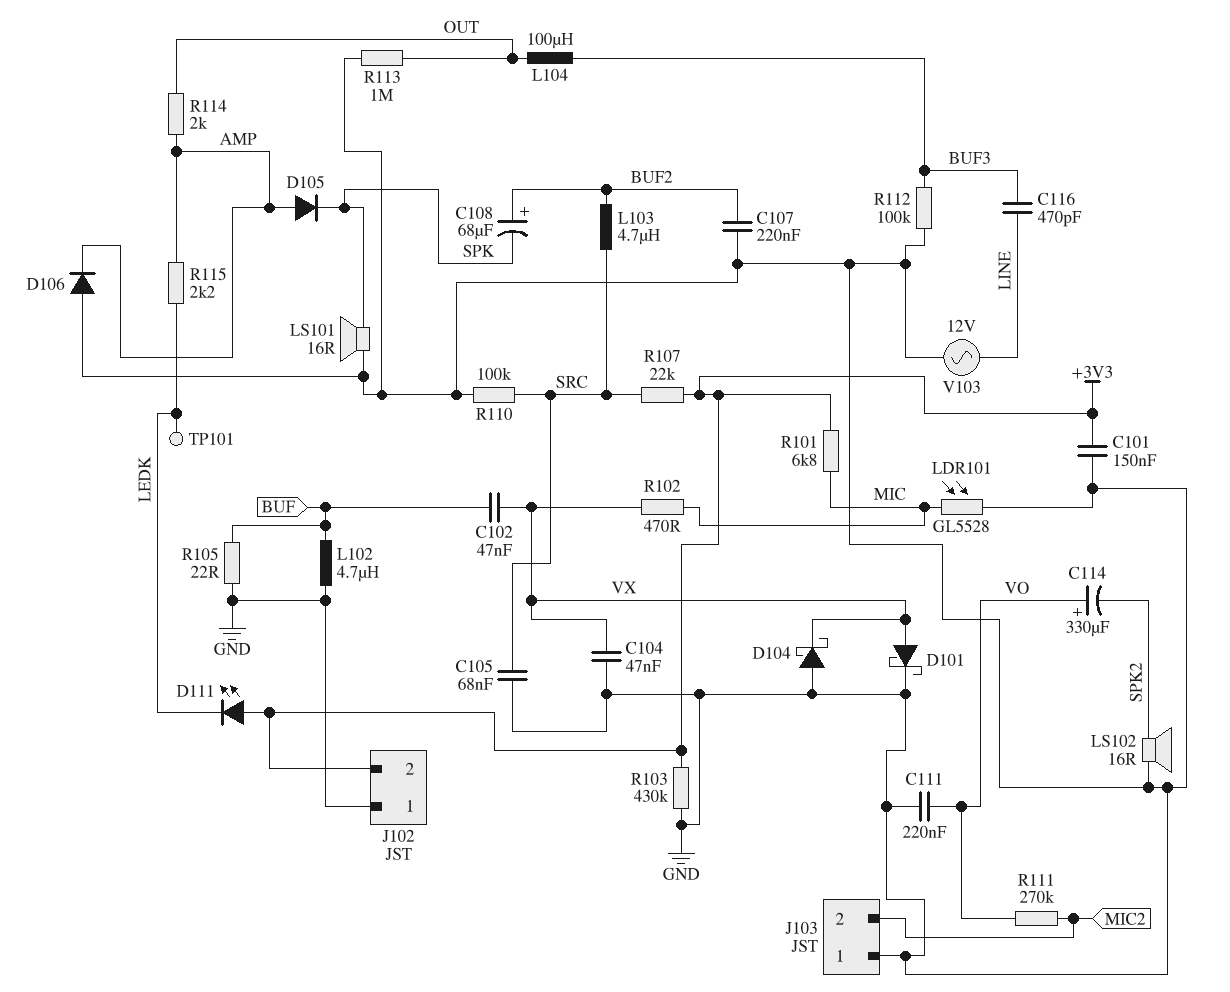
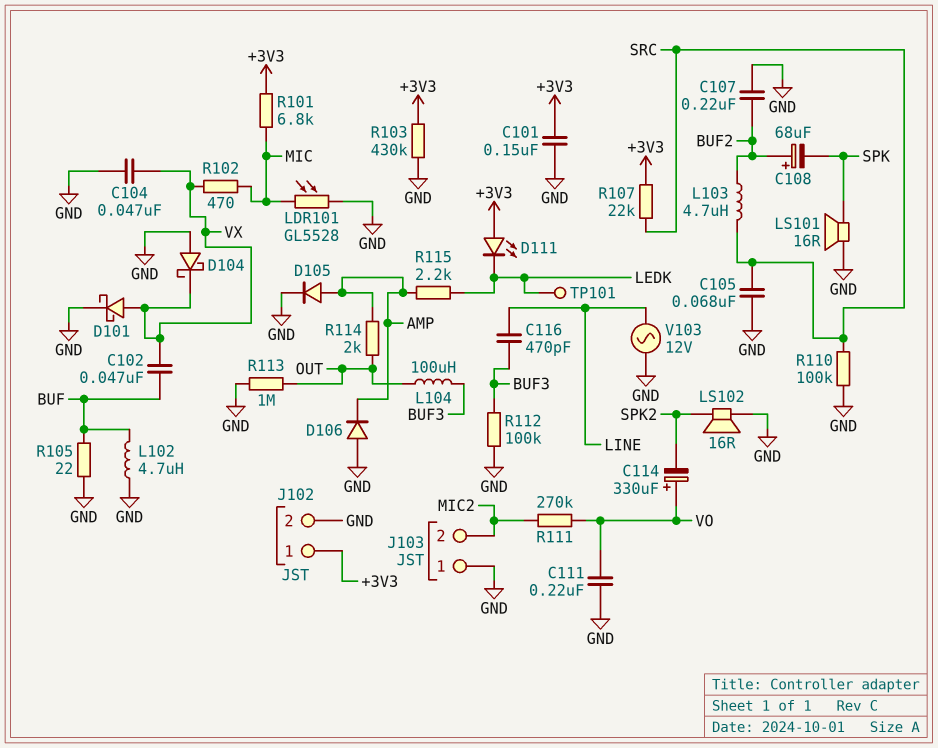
D105: diode (A AMP, K SPK) -> diode (A AMP, K GND)
J102 pin 1: GND -> +3V3
J102 pin 2: +3V3 -> GND

